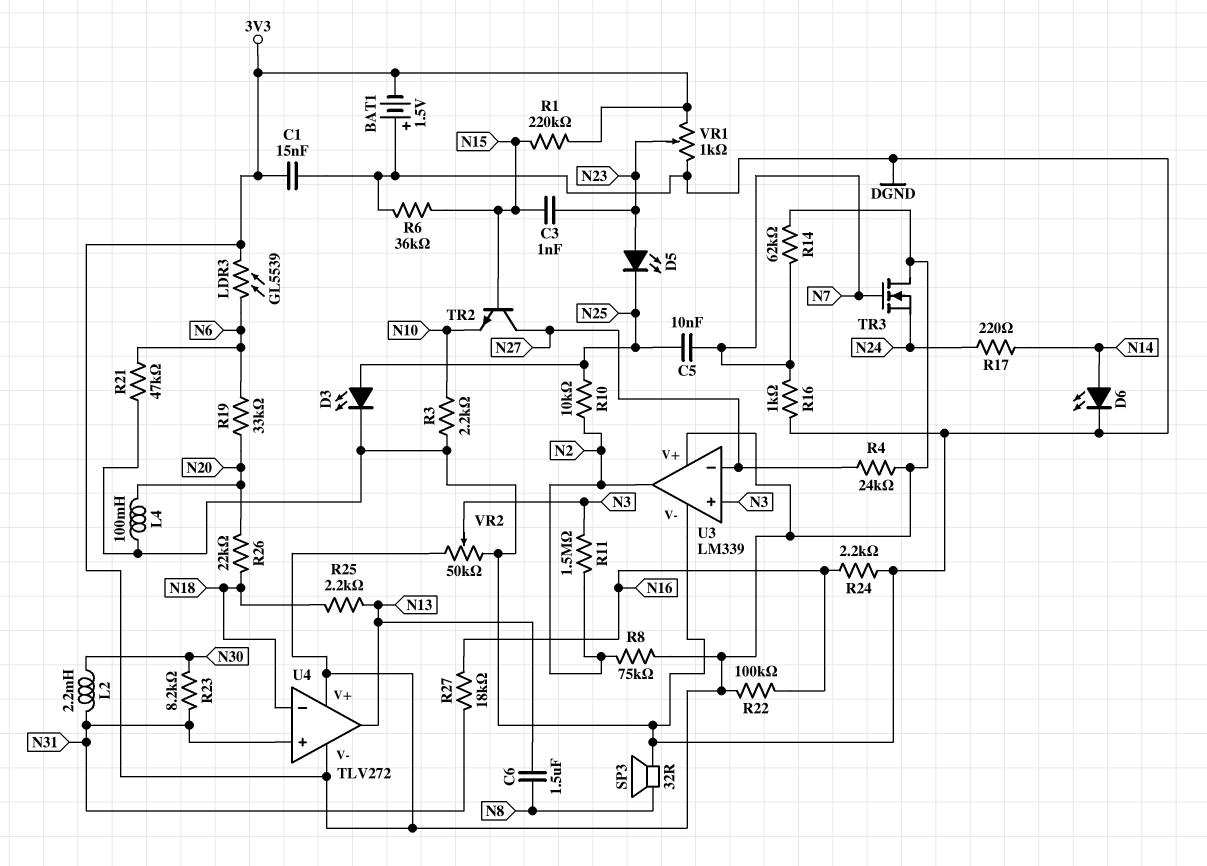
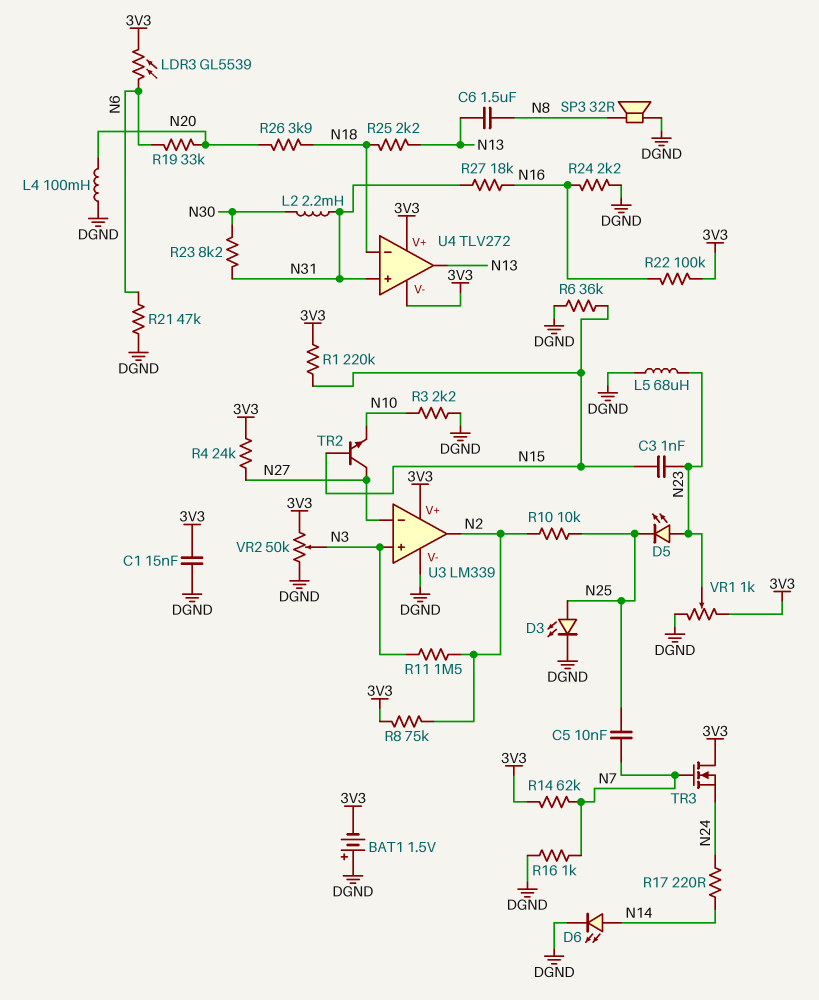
L5: none -> 68uH (DGND, N23)
R26: 22k (N18, N20) -> 3.9k (N18, N20)

